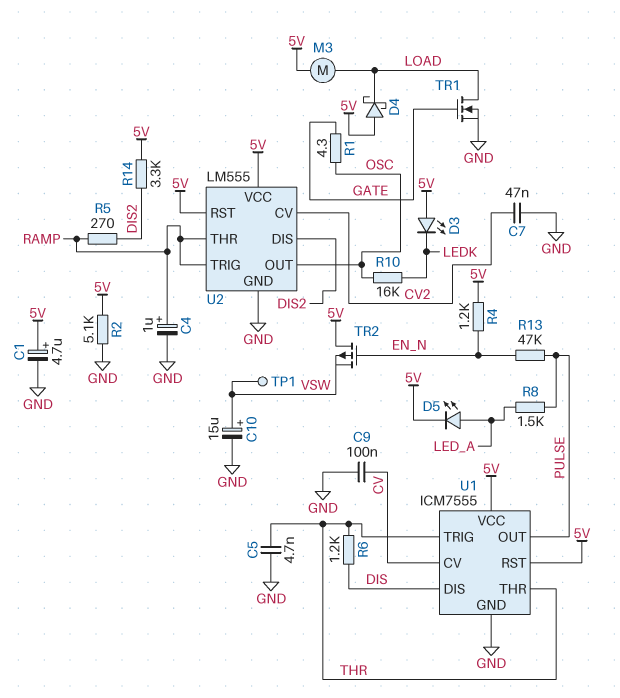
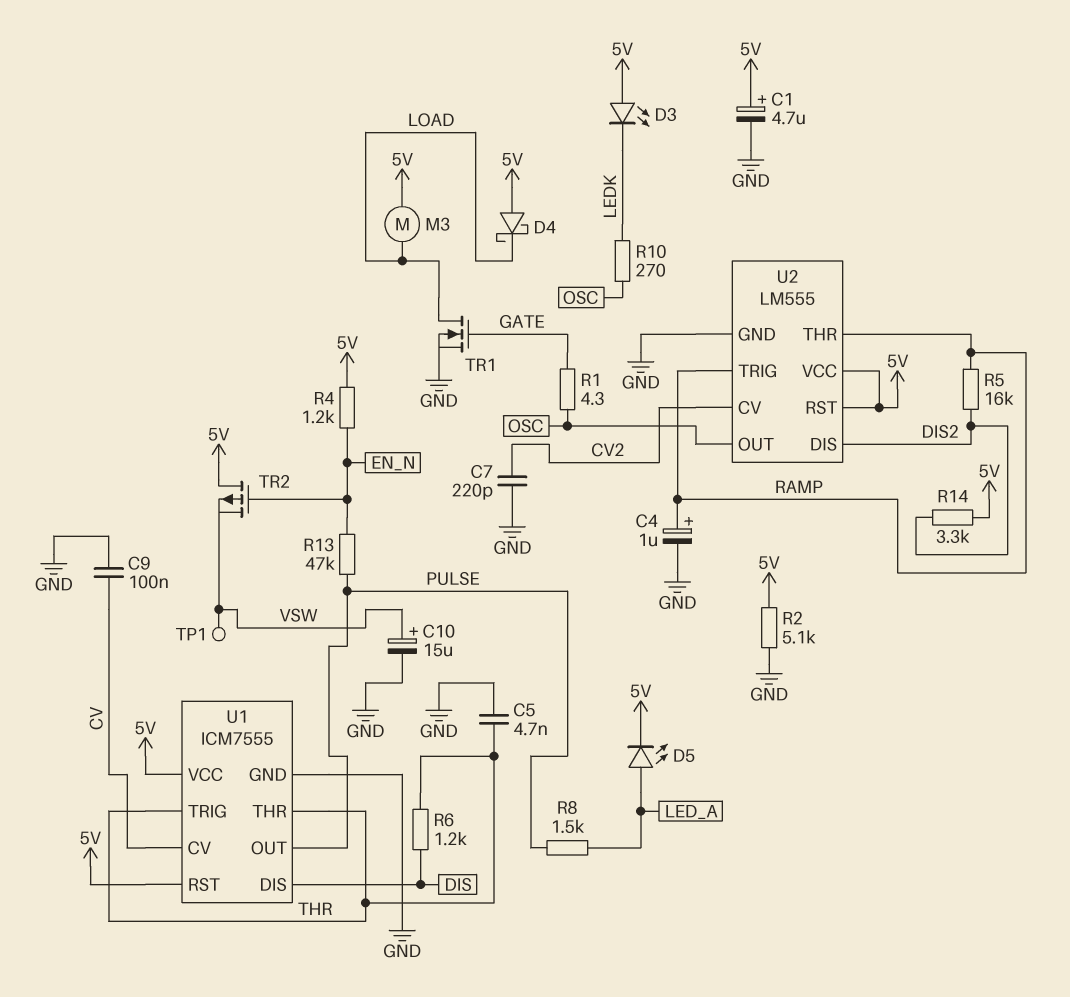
C7: 47nF (CV2, GND) -> 220pF (CV2, GND)
R5: 270 (DIS2, RAMP) -> 16k (DIS2, RAMP)
R10: 16k (LEDK, OSC) -> 270 (LEDK, OSC)

